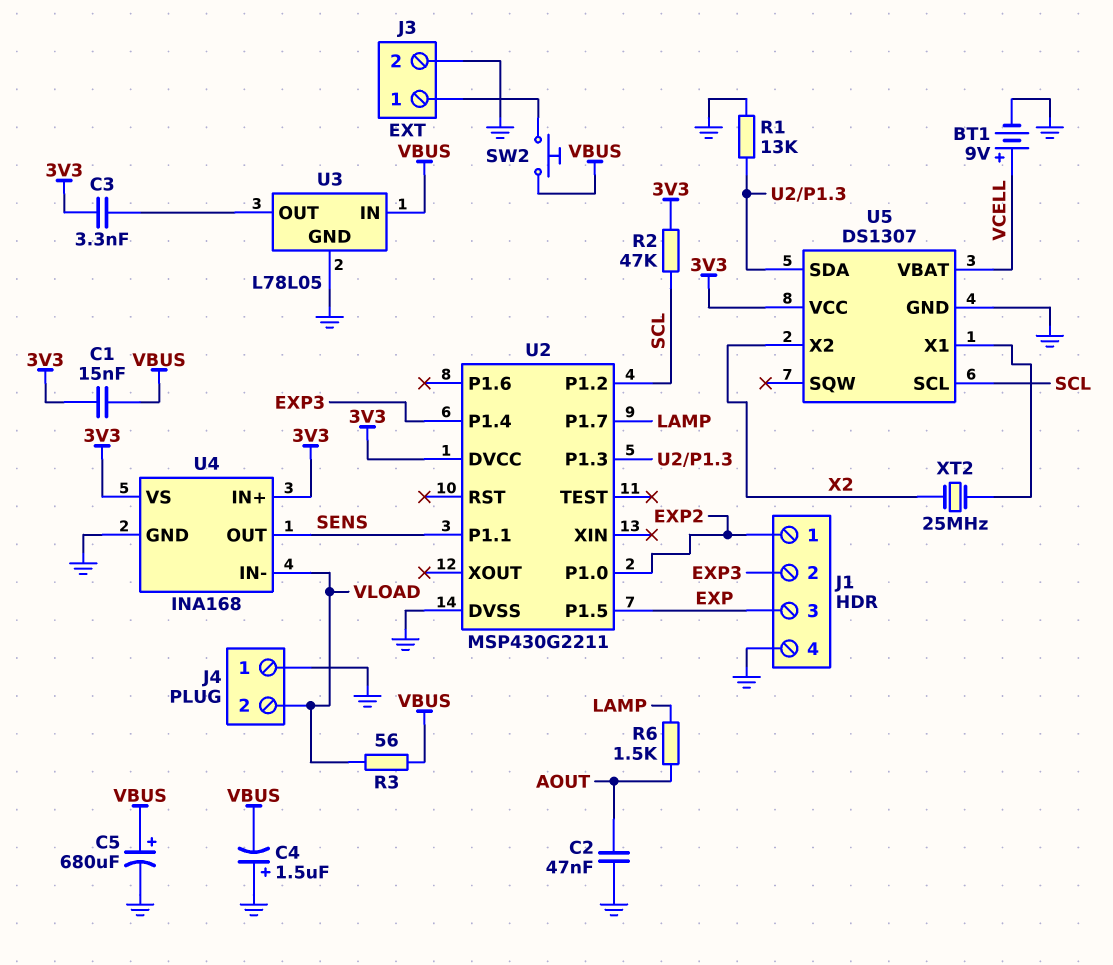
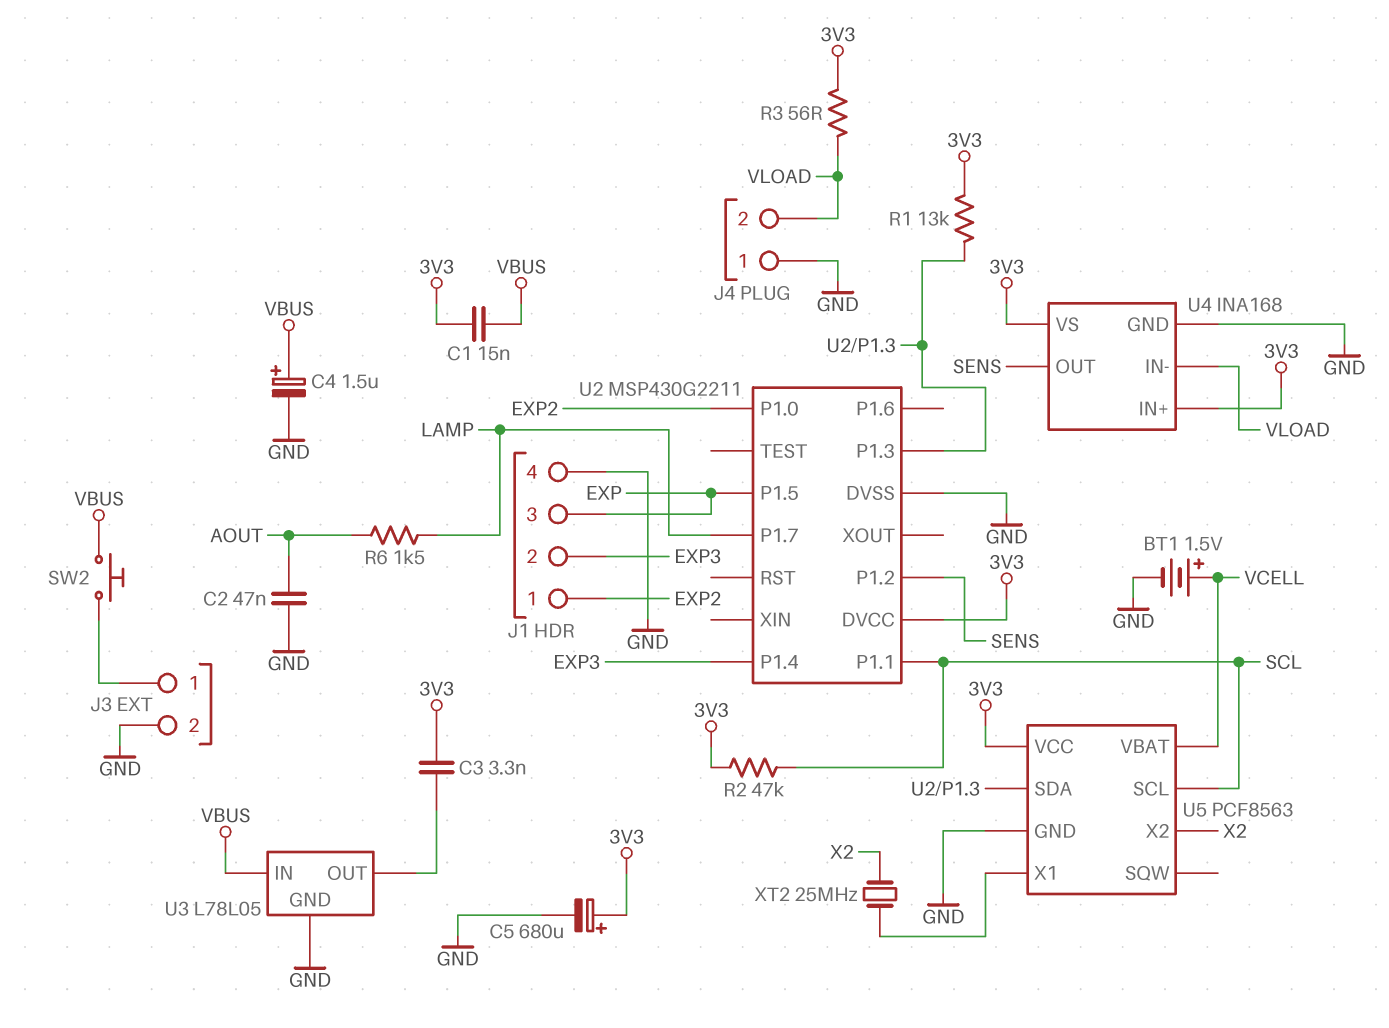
BT1: 9V (plus VCELL, minus GND) -> 1.5V (plus VCELL, minus GND)
C4: 1.5uF (plus GND, minus VBUS) -> 1.5uF (plus VBUS, minus GND)
C5: 680uF (plus VBUS, minus GND) -> 680uF (plus 3V3, minus GND)
R1: 13k (GND, U2/P1.3) -> 13k (3V3, U2/P1.3)
R3: 56 (VBUS, VLOAD) -> 56 (3V3, VLOAD)
U2 pin P1.1: SENS -> SCL
U2 pin P1.2: SCL -> SENS
U5: DS1307 -> PCF8563

